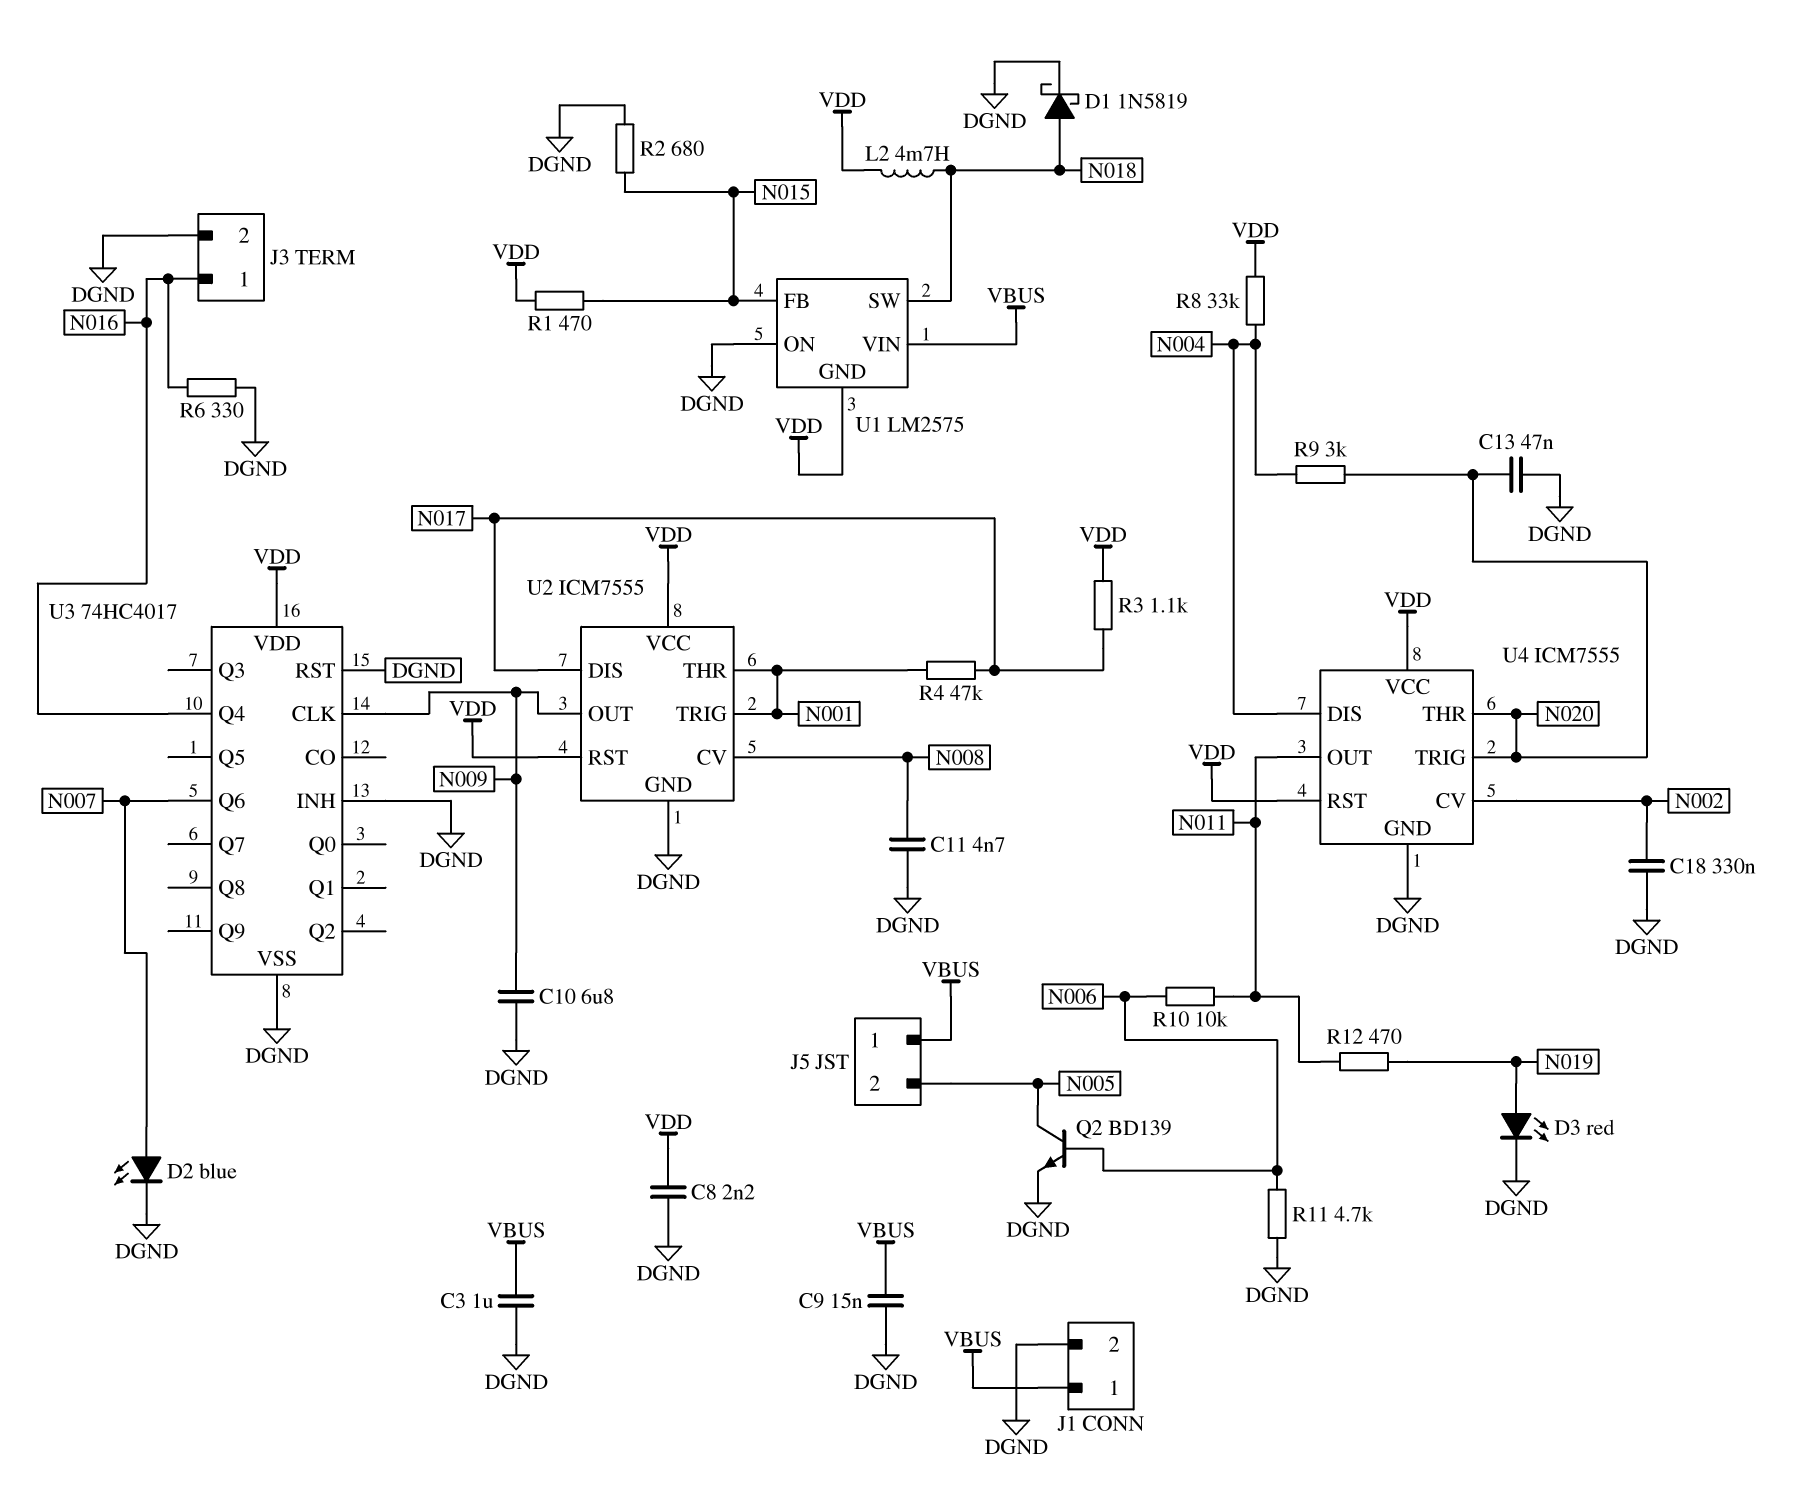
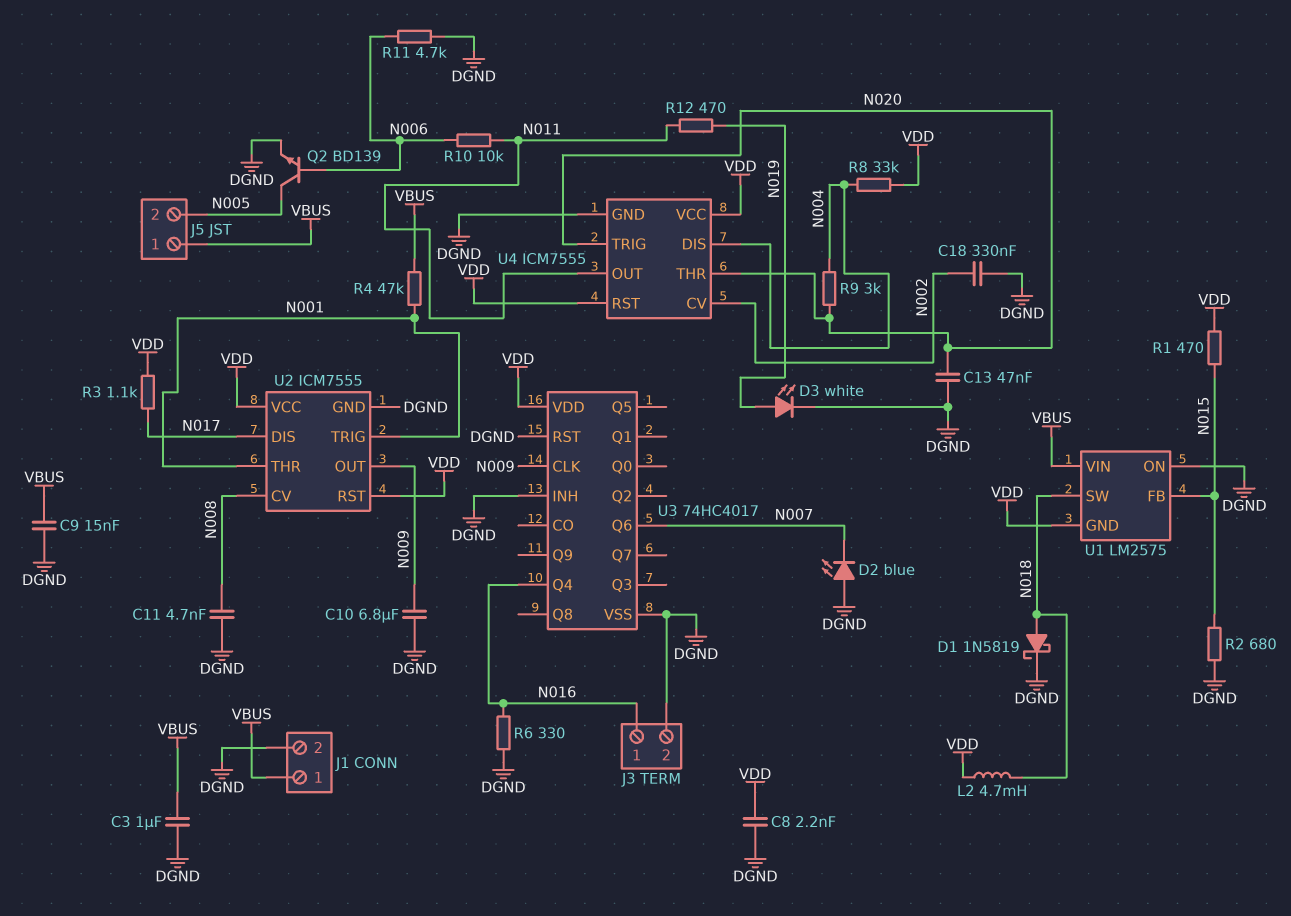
D2: LED blue (A N007, K DGND) -> LED blue (A DGND, K N007)
D3: LED red (A N019, K DGND) -> LED white (A N019, K DGND)
R4: 47k (N001, N017) -> 47k (N001, VBUS)

